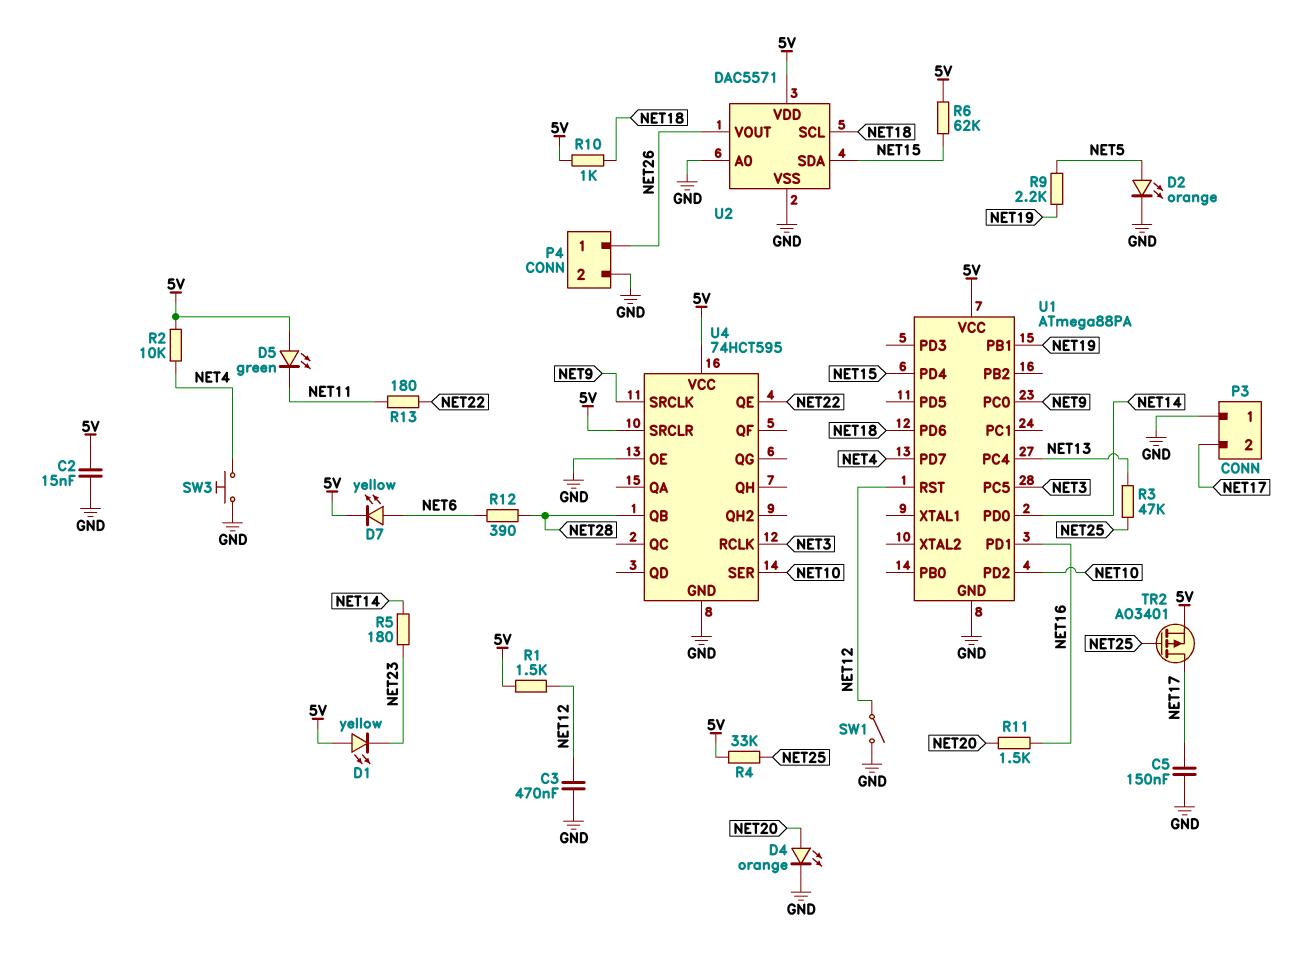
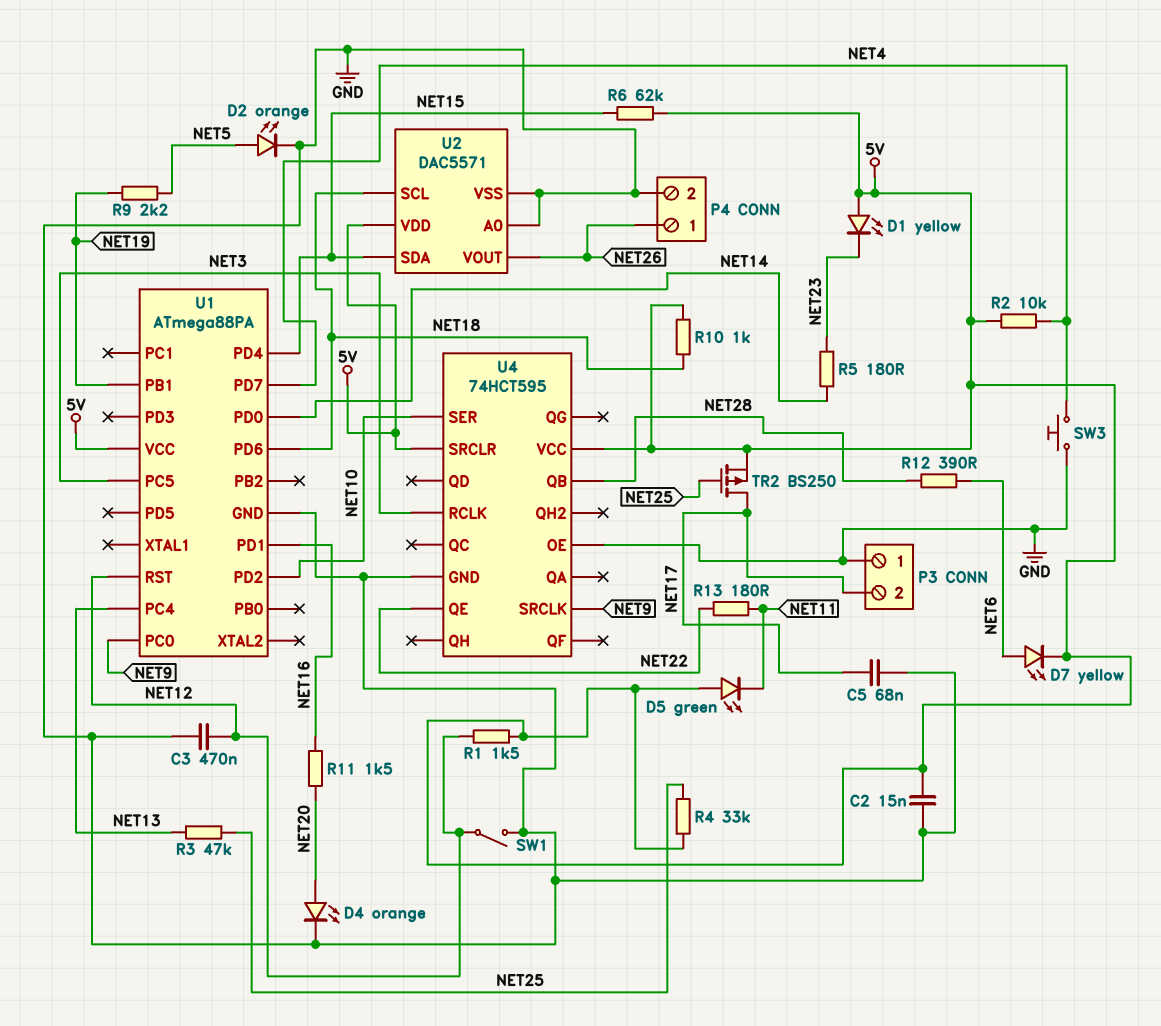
C5: 150nF (GND, NET17) -> 68nF (GND, NET17)
TR2: PMOS AO3401 (G NET25, D NET17, S 5V) -> PMOS BS250 (G NET25, D NET17, S 5V)

